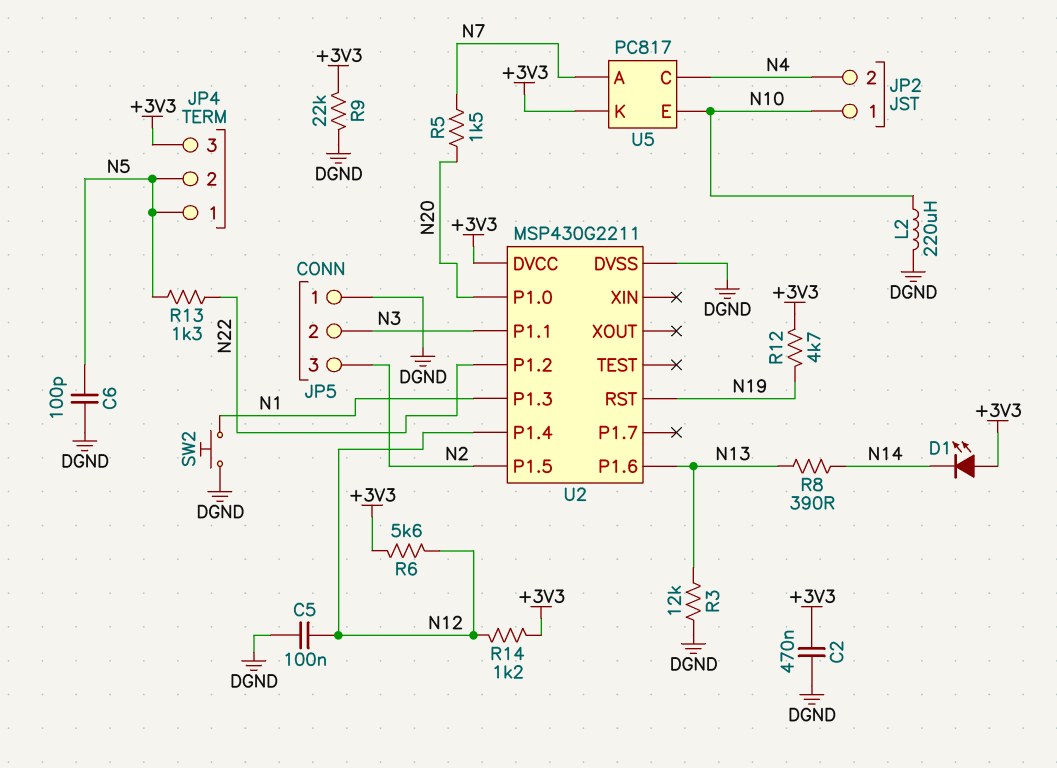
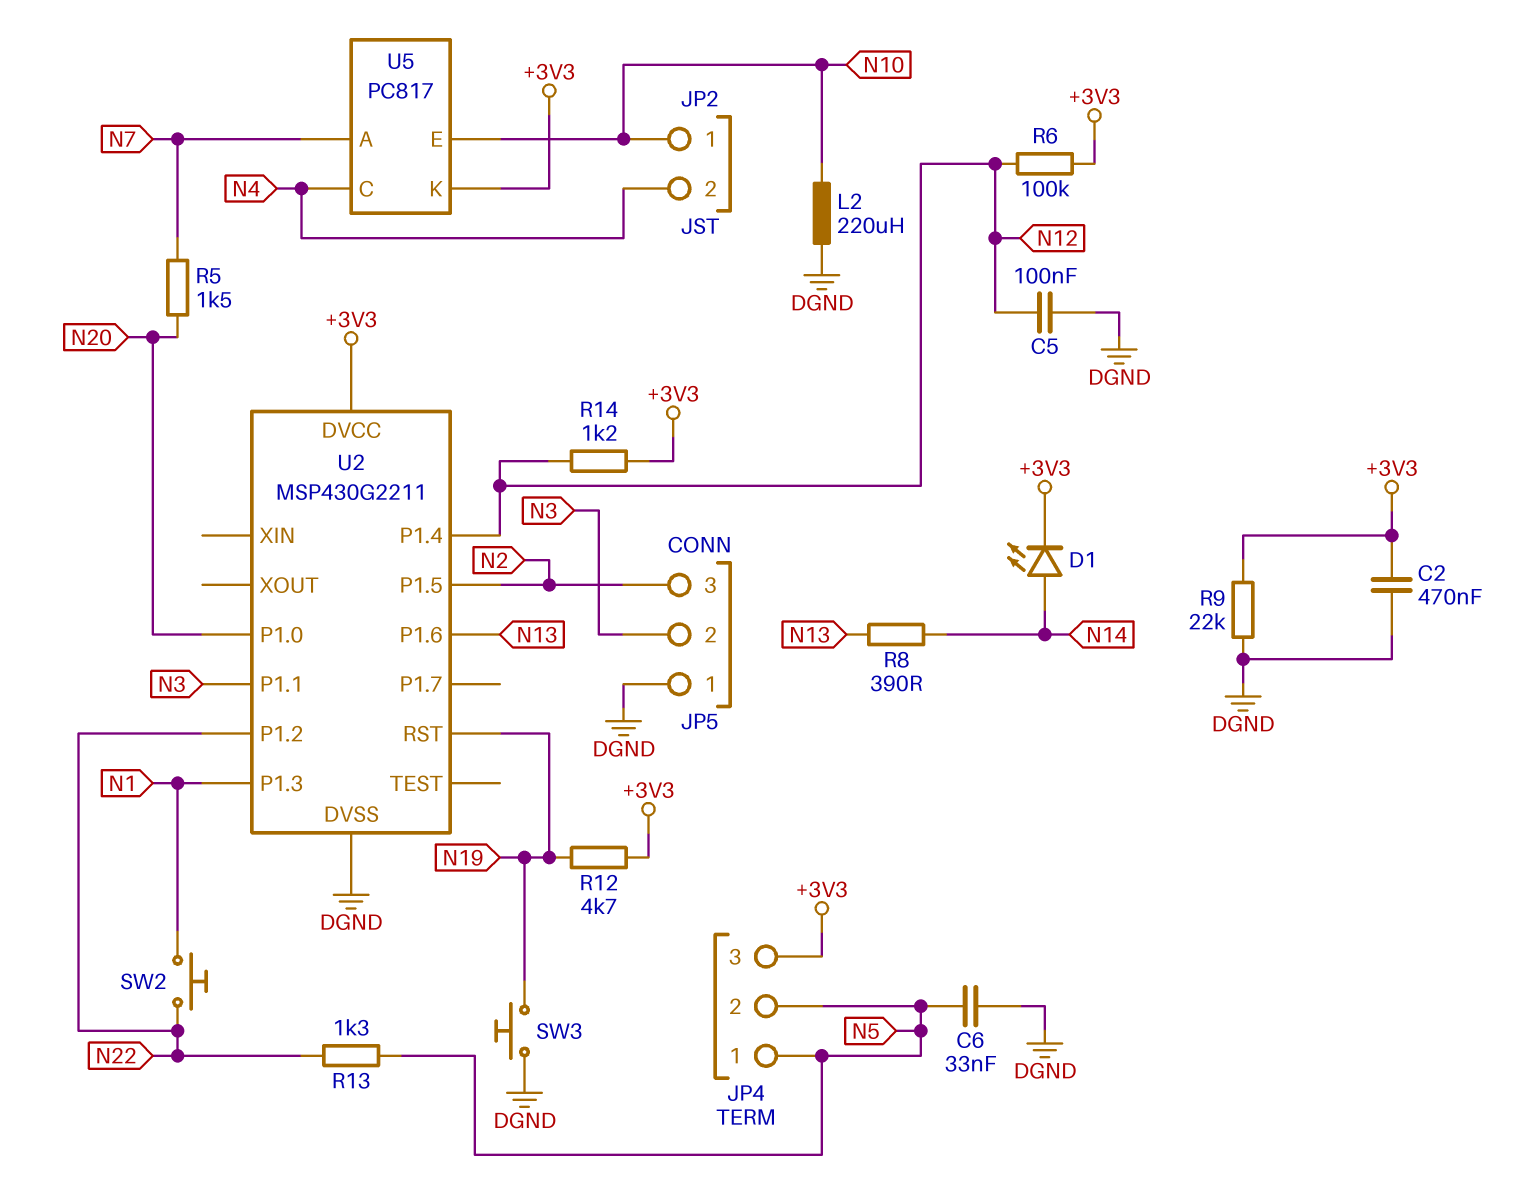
C6: 100pF (DGND, N5) -> 33nF (DGND, N5)
D1: LED (A +3V3, K N14) -> LED (A N14, K +3V3)
R3: 12k (DGND, N13) -> none
R6: 5.6k (+3V3, N12) -> 100k (+3V3, N12)
SW2: button (DGND, N1) -> button (N1, N22)
SW3: none -> button (DGND, N19)

